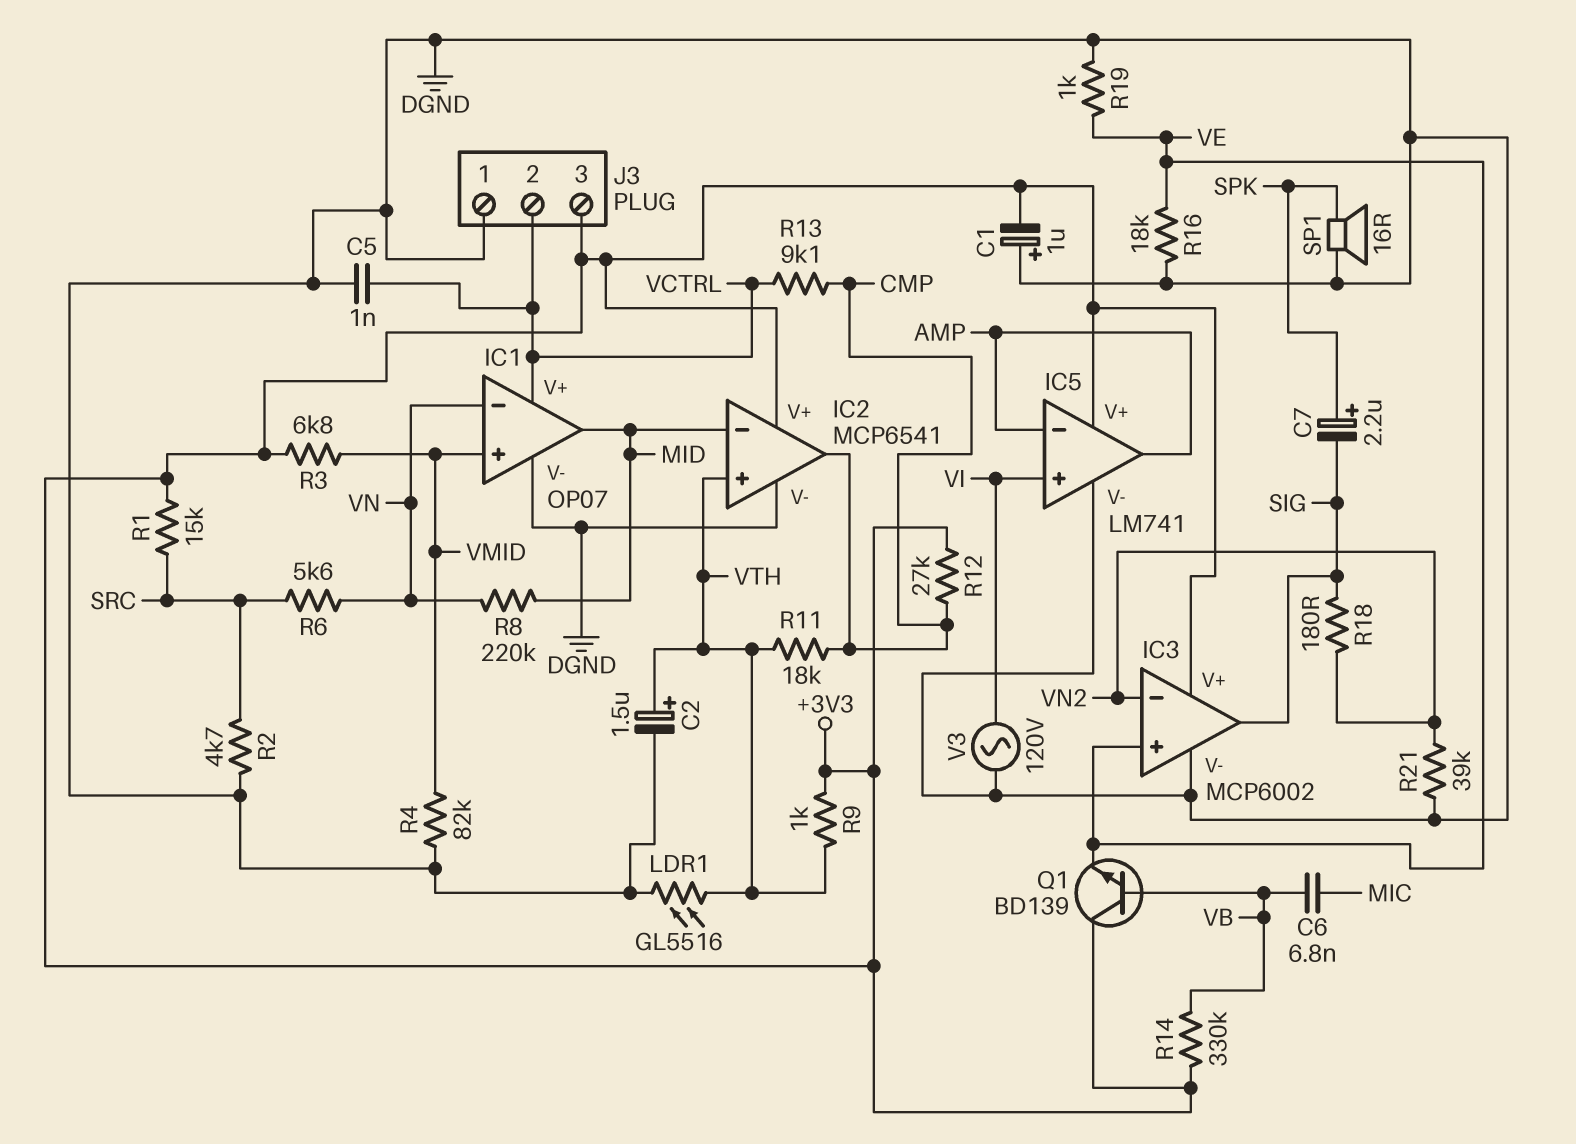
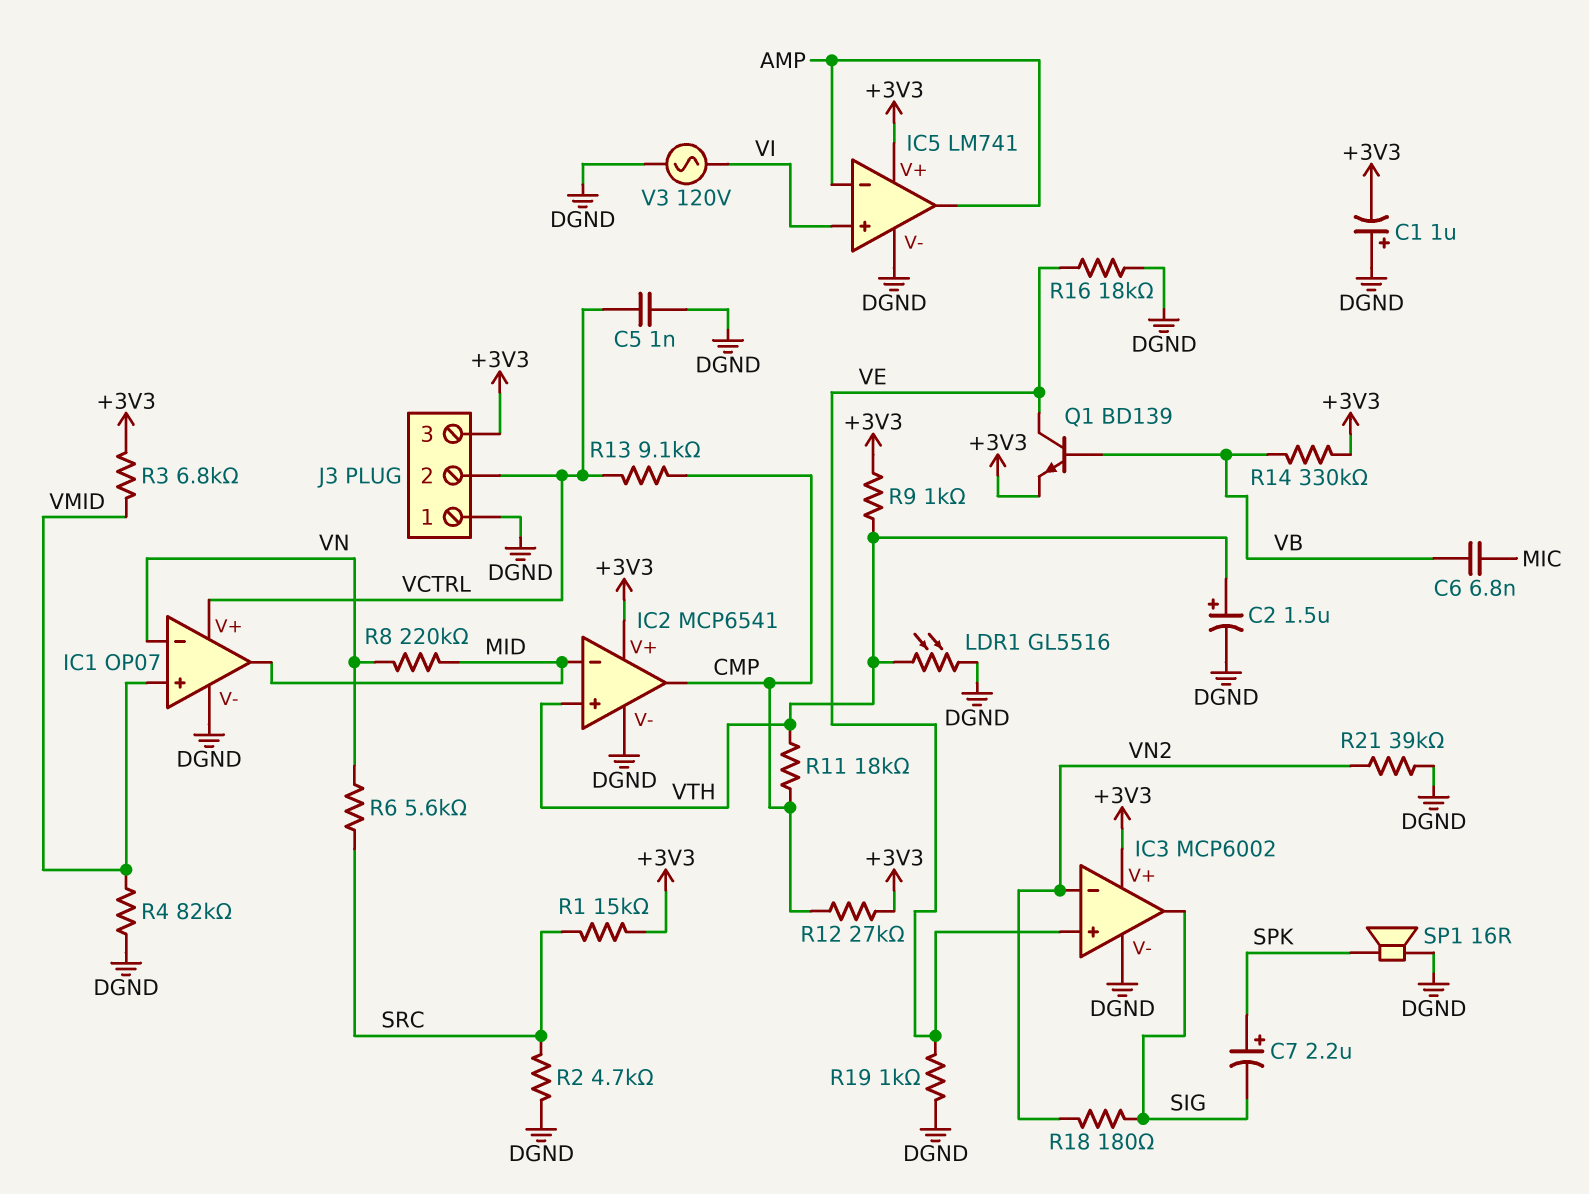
Q1: NPN BD139 (B VB, C +3V3, E VE) -> NPN BD139 (B VB, C VE, E +3V3)

